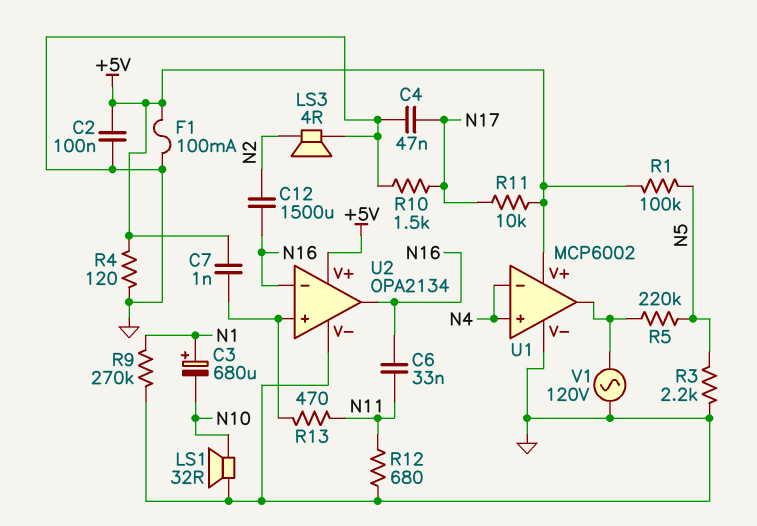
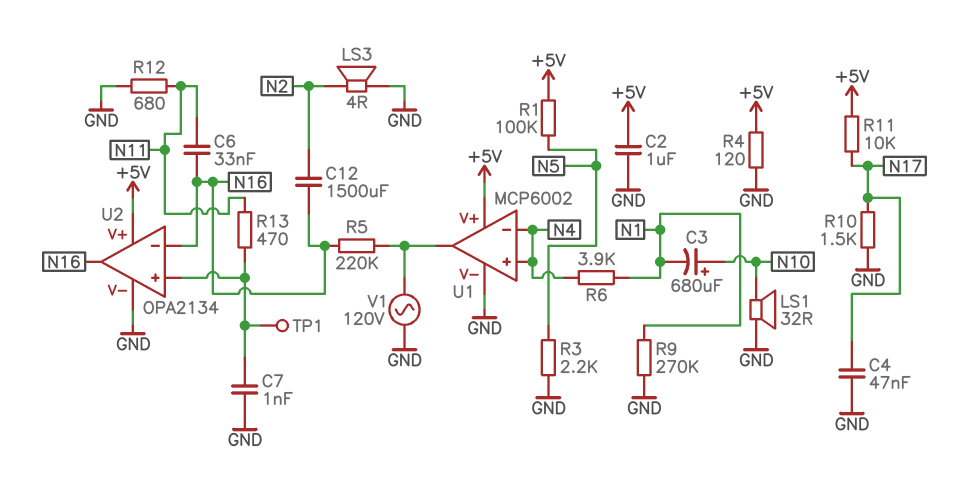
C2: 100nF (+5V, GND) -> 1uF (+5V, GND)
C3: 680uF (plus N1, minus N10) -> 680uF (plus N10, minus N1)
C7: 1nF (+5V, U2/in+) -> 1nF (GND, U2/in+)
F1: 100mA (+5V, GND) -> none
R5: 220k (N5, U1/out) -> 220k (N16, U1/out)
R6: none -> 3.9k (N1, N4)
TP1: none -> test point (U2/in+)

